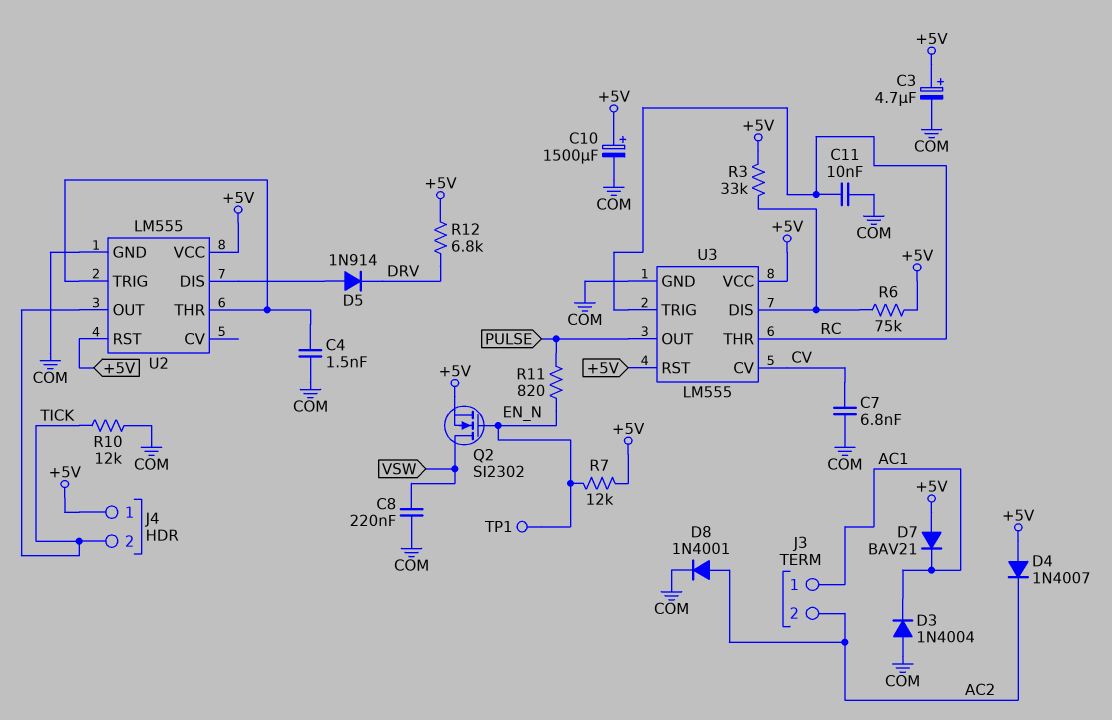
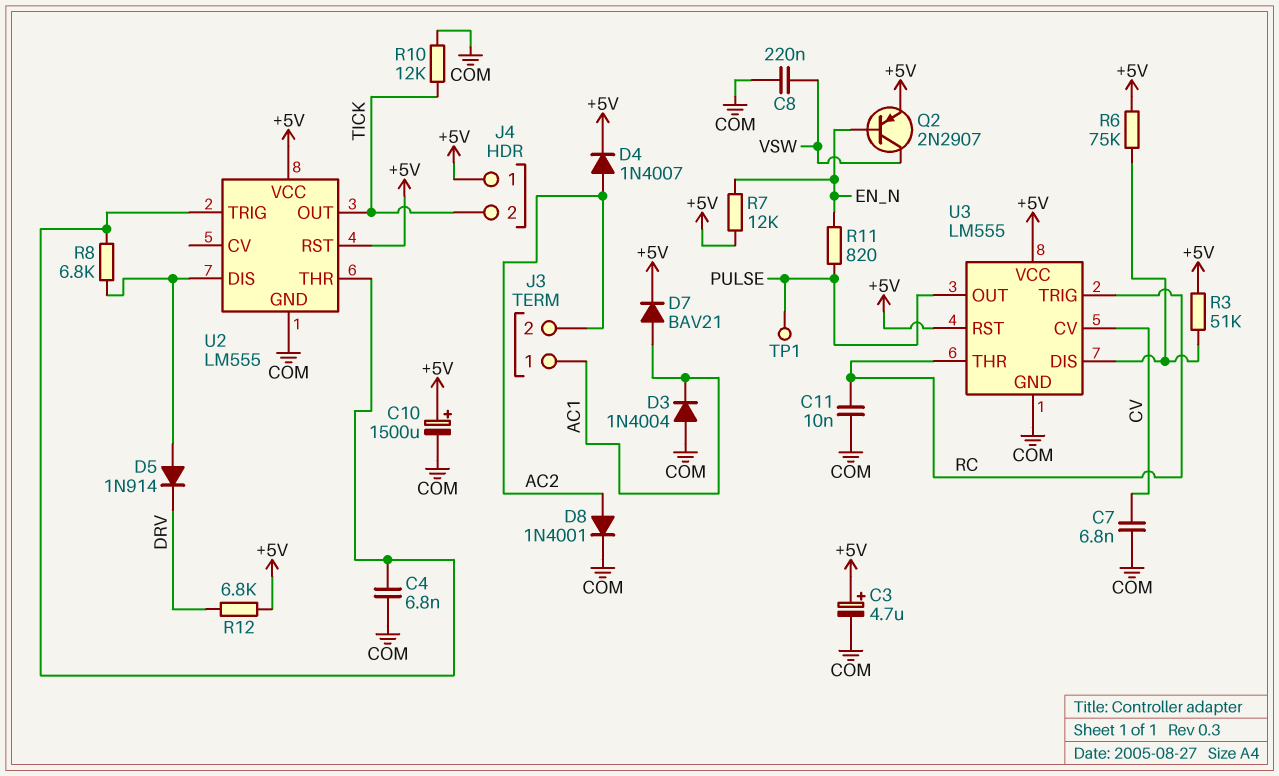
C4: 1.5nF (COM, U2/THR) -> 6.8nF (COM, U2/THR)
D4: diode 1N4007 (A +5V, K AC2) -> diode 1N4007 (A AC2, K +5V)
D7: diode BAV21 (A +5V, K AC1) -> diode BAV21 (A AC1, K +5V)
Q2: NMOS SI2302 (G EN_N, D VSW, S +5V) -> PNP 2N2907 (B EN_N, C VSW, E +5V)
R3: 33k (+5V, U3/DIS) -> 51k (+5V, U3/DIS)
R8: none -> 6.8k (U2/DIS, U2/THR)
TP1: test point (EN_N) -> test point (PULSE)

